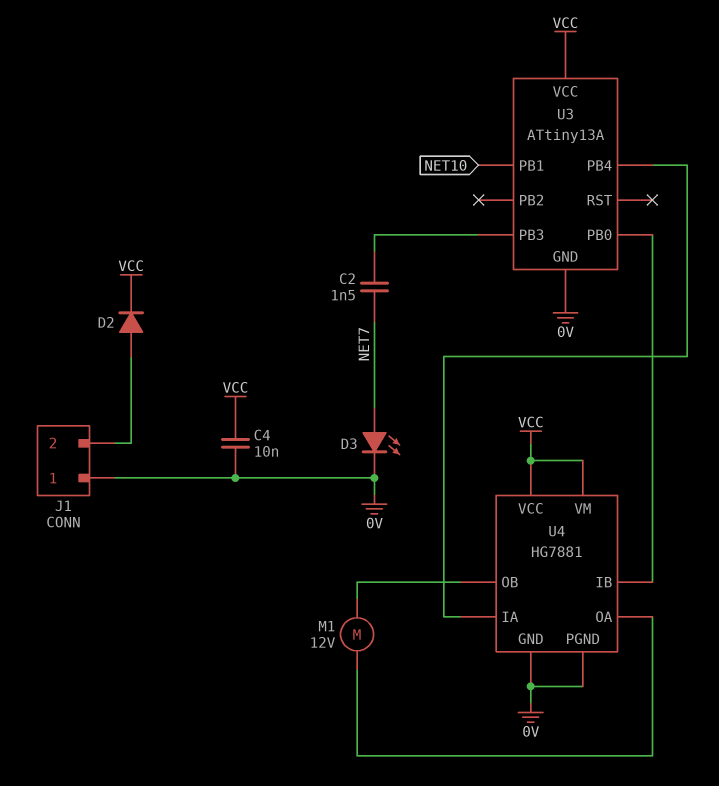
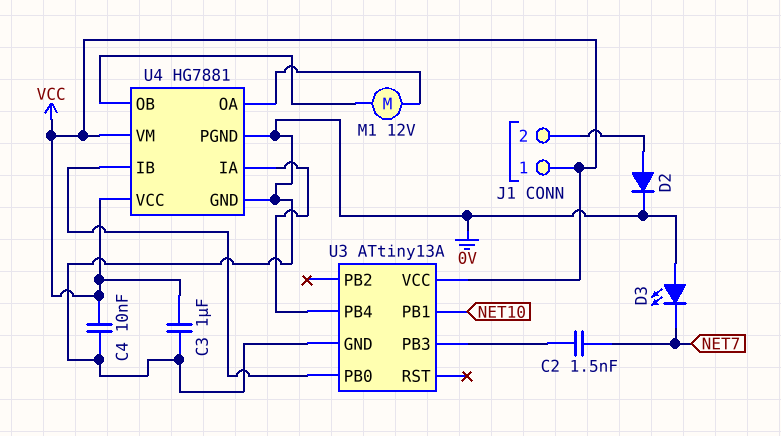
C3: none -> 1uF (0V, VCC)
D2: diode (A J1/2, K VCC) -> diode (A J1/2, K 0V)
D3: LED (A NET7, K 0V) -> LED (A 0V, K NET7)
J1 pin 1: 0V -> VCC

